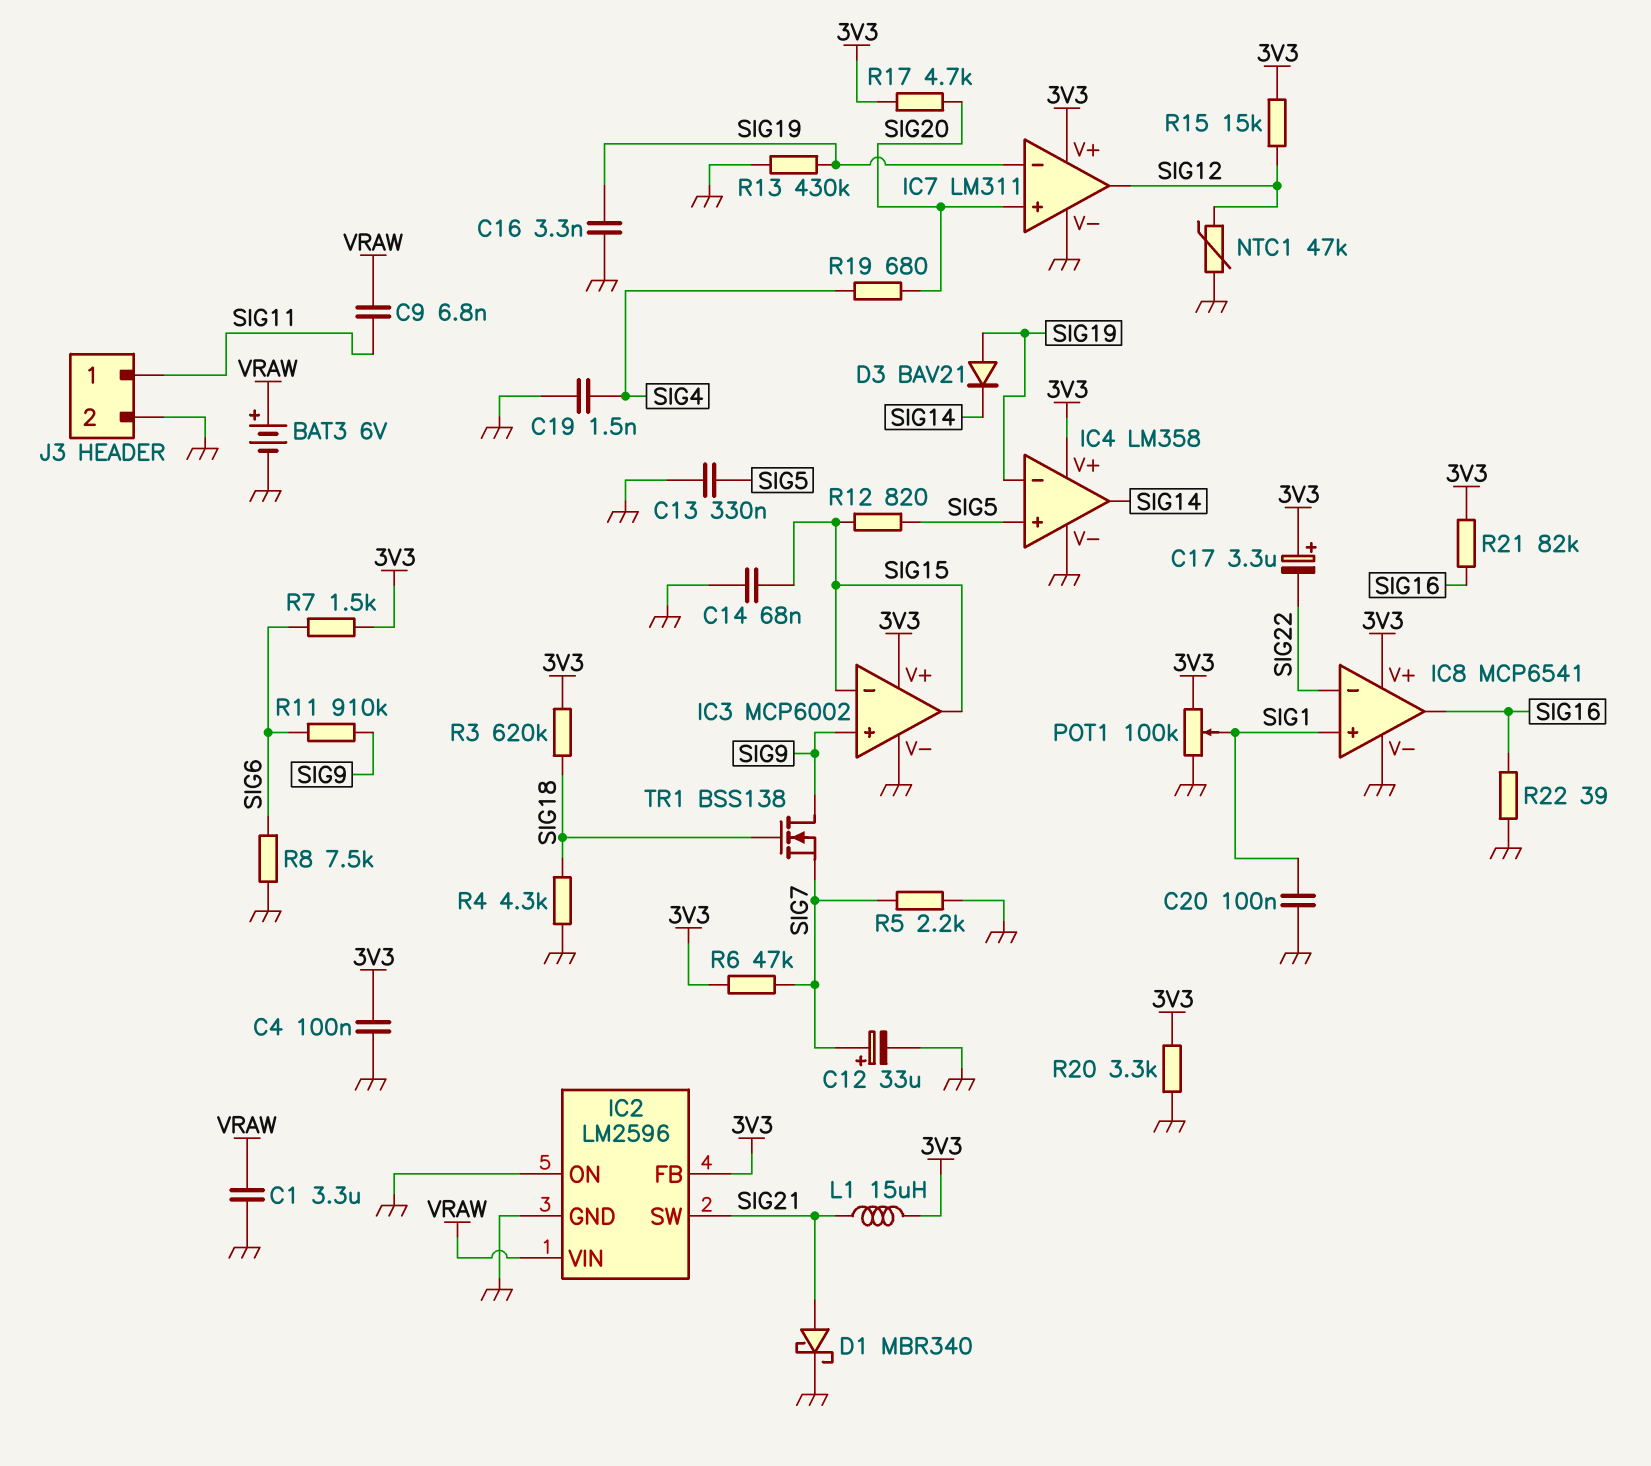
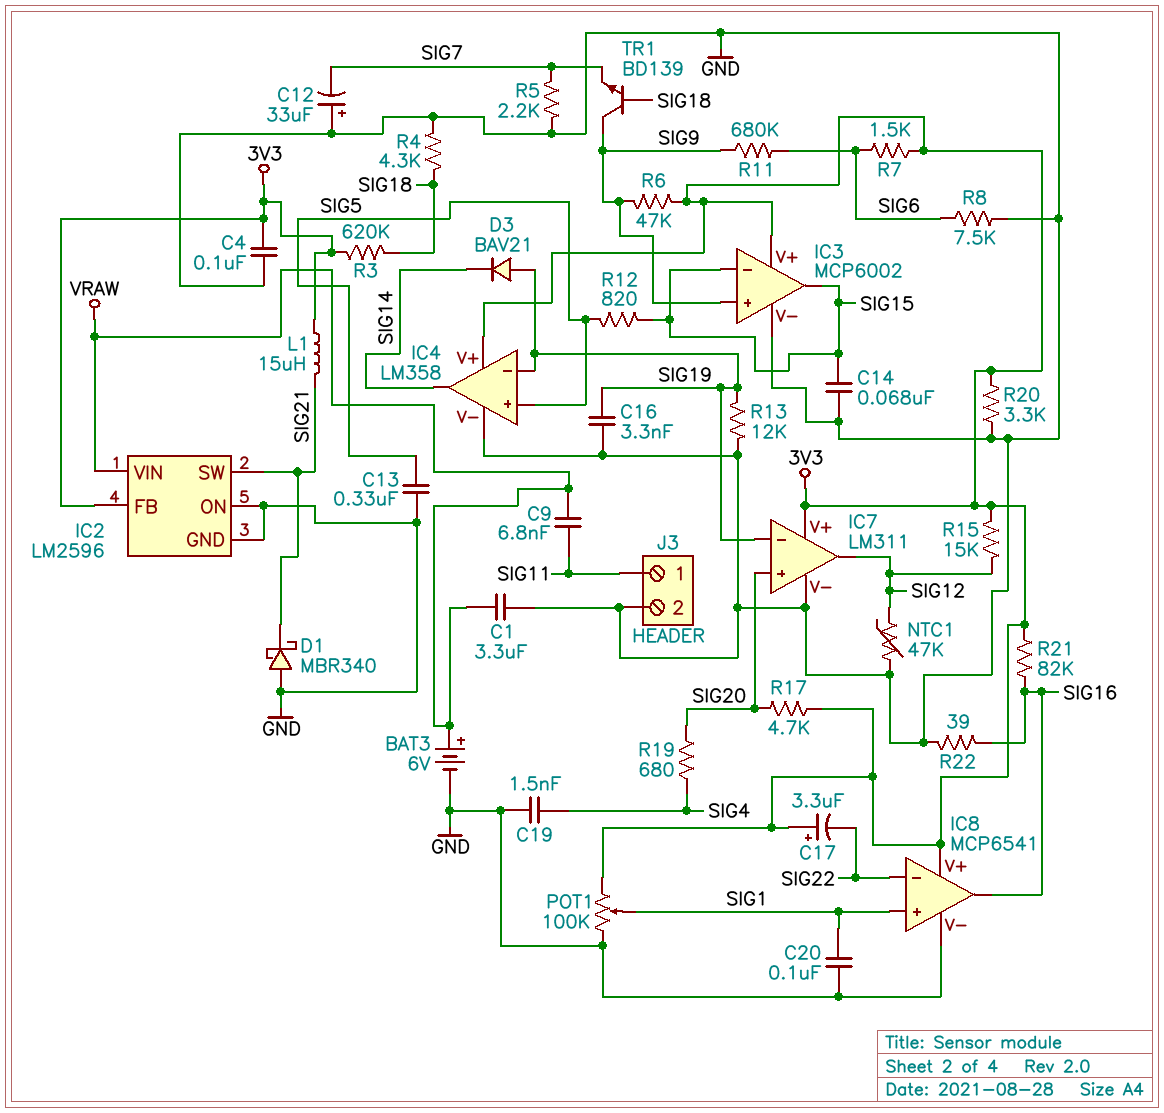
C12: 33uF (plus SIG7, minus GND) -> 33uF (plus GND, minus SIG7)
D1: schottky MBR340 (A SIG21, K GND) -> schottky MBR340 (A GND, K SIG21)
R6: 47k (3V3, SIG7) -> 47k (3V3, SIG9)
R11: 910k (SIG6, SIG9) -> 680k (SIG6, SIG9)
R13: 430k (GND, SIG19) -> 12k (GND, SIG19)
TR1: NMOS BSS138 (G SIG18, D SIG9, S SIG7) -> NPN BD139 (B SIG18, C SIG9, E SIG7)

